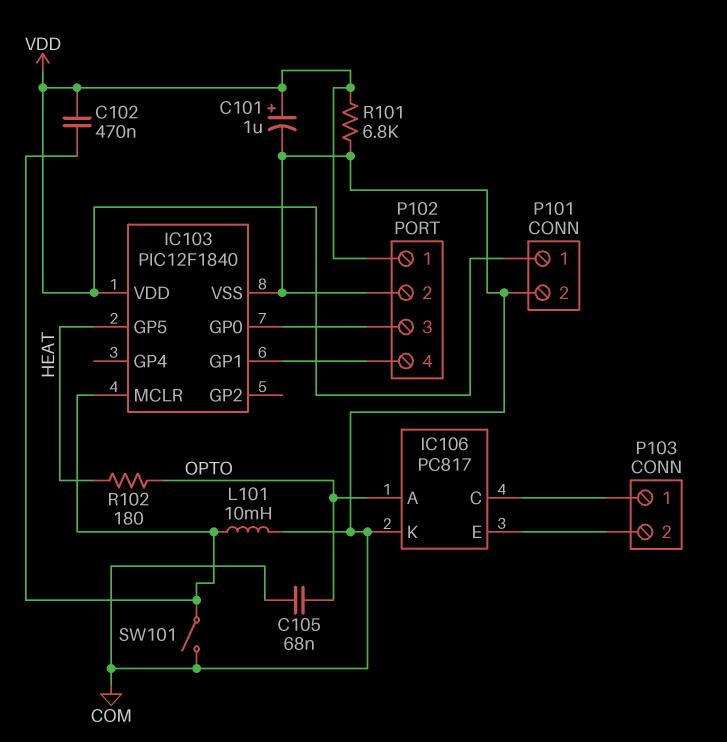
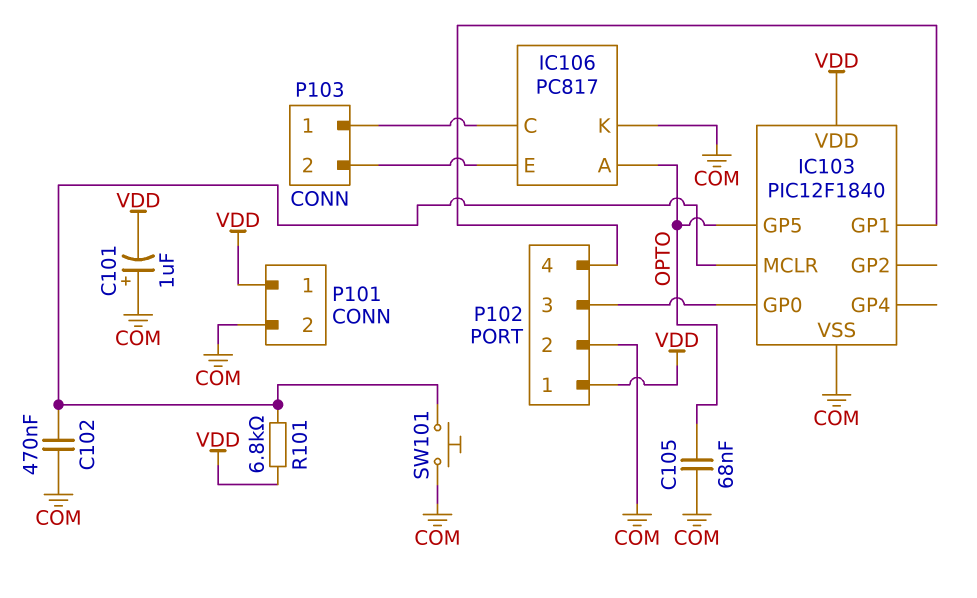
C101: 1uF (plus VDD, minus COM) -> 1uF (plus COM, minus VDD)
C102: 470nF (IC103/MCLR, VDD) -> 470nF (COM, IC103/MCLR)
IC103 pin GP5: HEAT -> OPTO
L101: 10mH (COM, IC103/MCLR) -> none
R101: 6.8k (COM, VDD) -> 6.8k (IC103/MCLR, VDD)
R102: 180 (HEAT, OPTO) -> none
SW101: switch (COM, IC103/MCLR) -> button (COM, IC103/MCLR)

